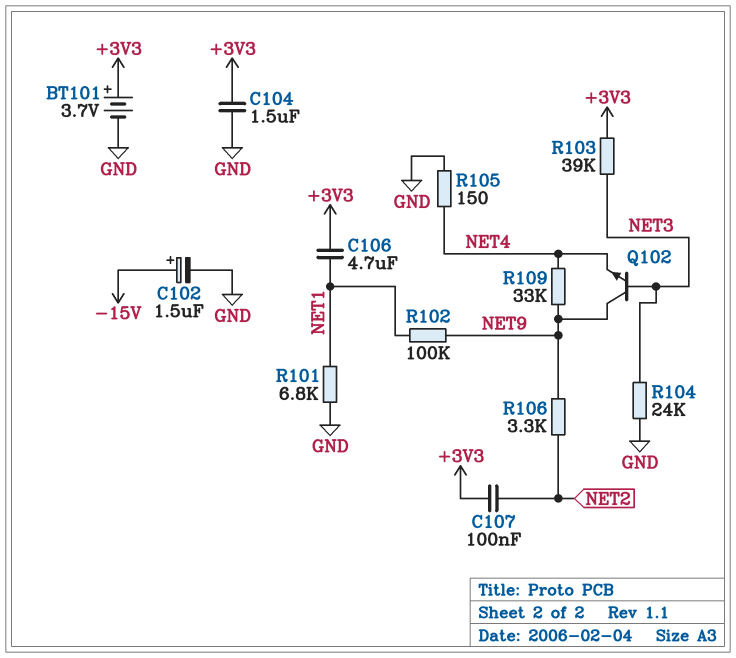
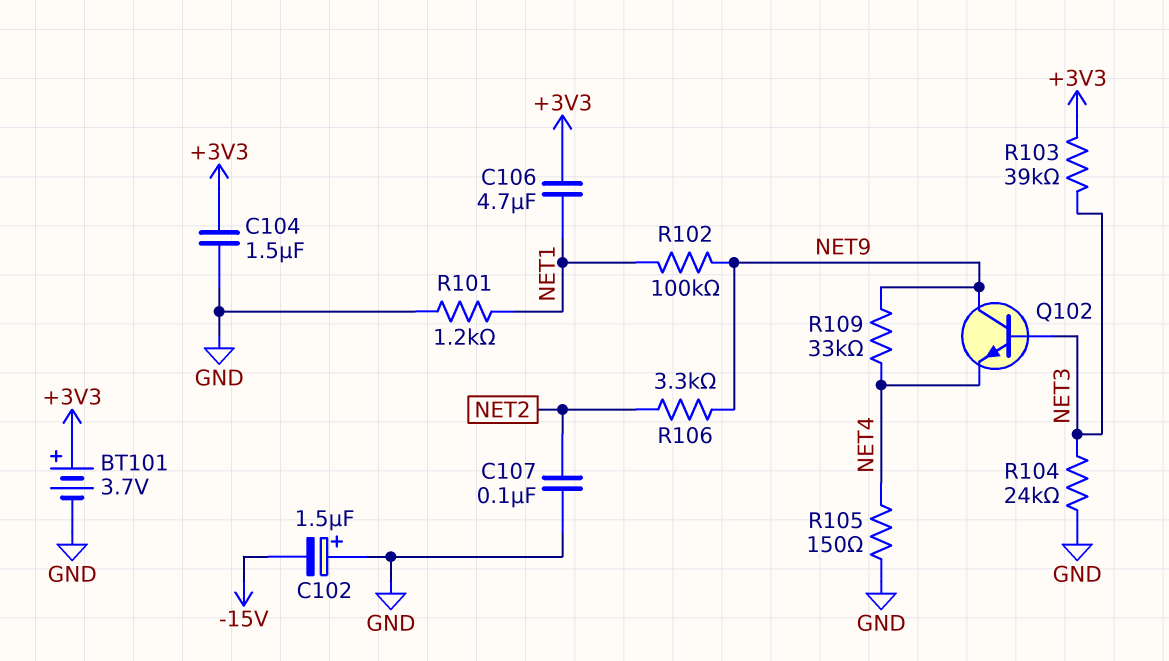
C102: 1.5uF (plus -15V, minus GND) -> 1.5uF (plus GND, minus -15V)
C107: 100nF (+3V3, NET2) -> 100nF (GND, NET2)
R101: 6.8k (GND, NET1) -> 1.2k (GND, NET1)

